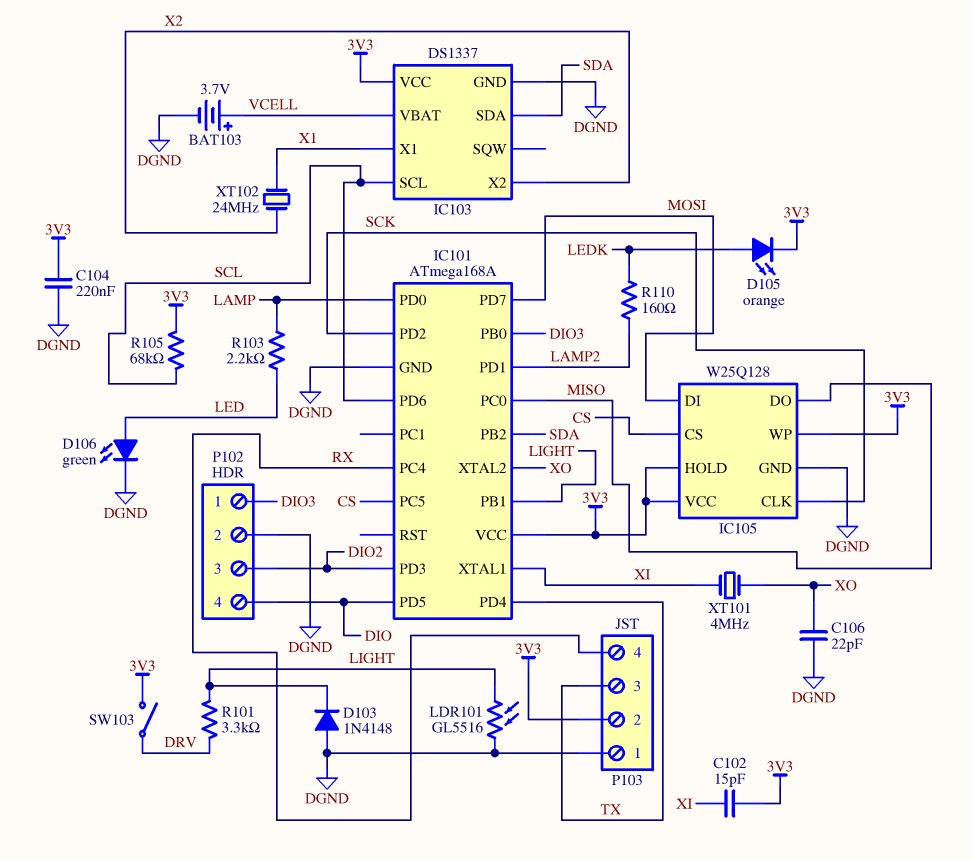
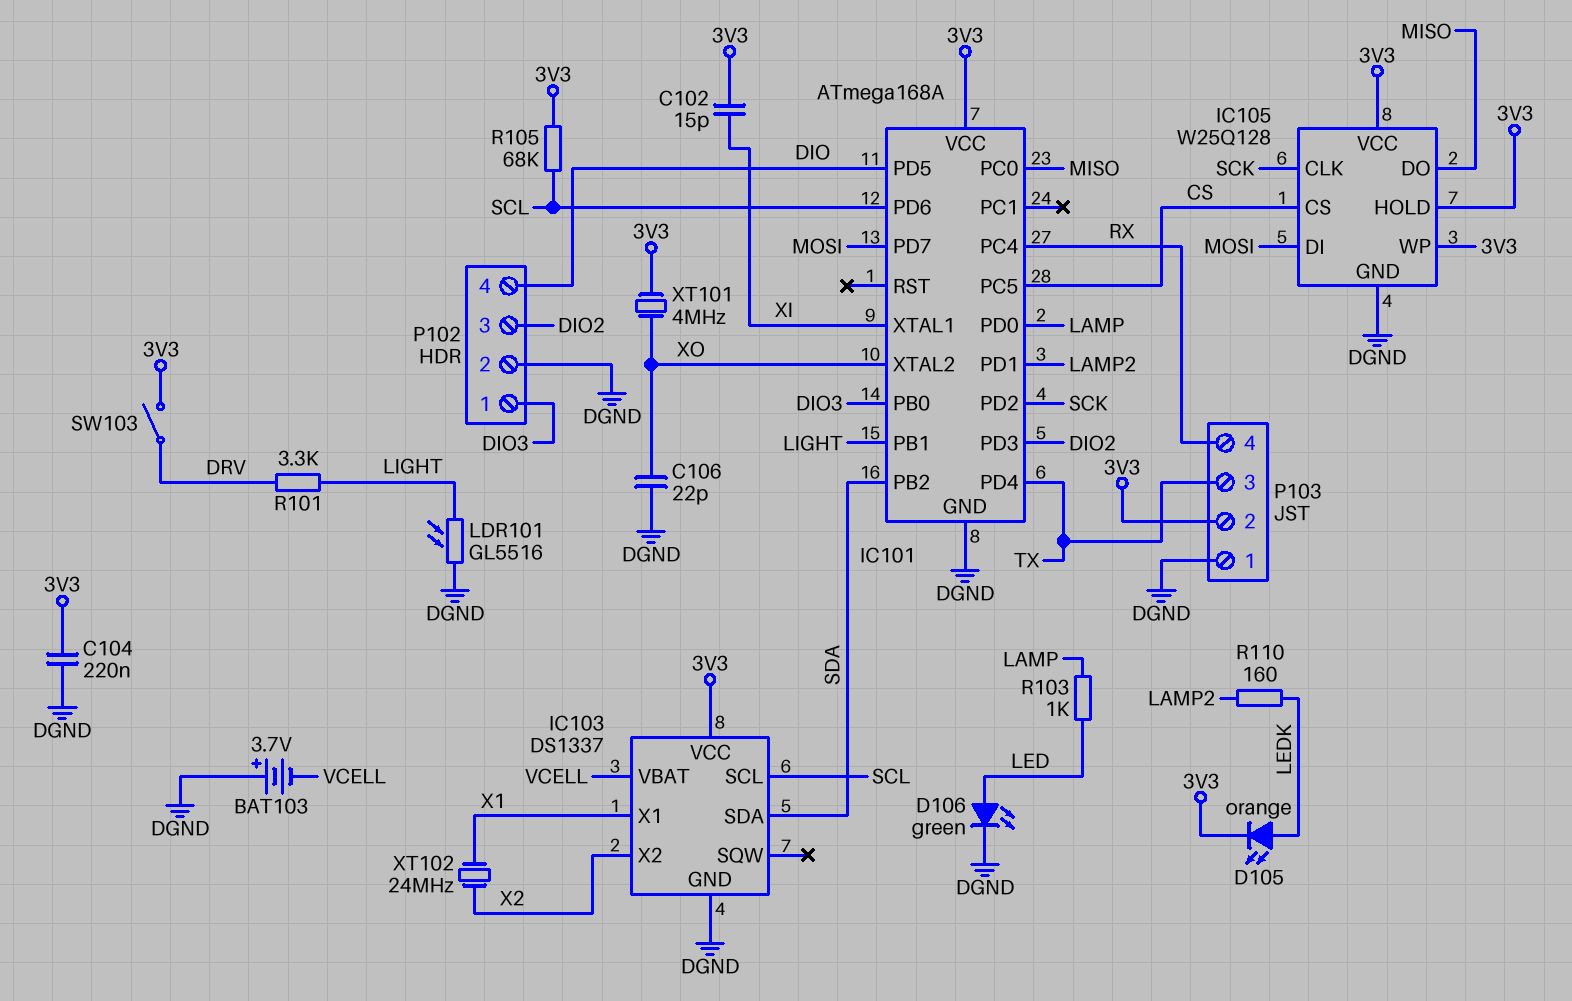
BAT103: 3.7V (plus VCELL, minus DGND) -> 3.7V (plus DGND, minus VCELL)
D103: diode 1N4148 (A DGND, K LIGHT) -> none
R103: 2.2k (LAMP, LED) -> 1k (LAMP, LED)
XT101: 4MHz (XI, XO) -> 4MHz (3V3, XO)

